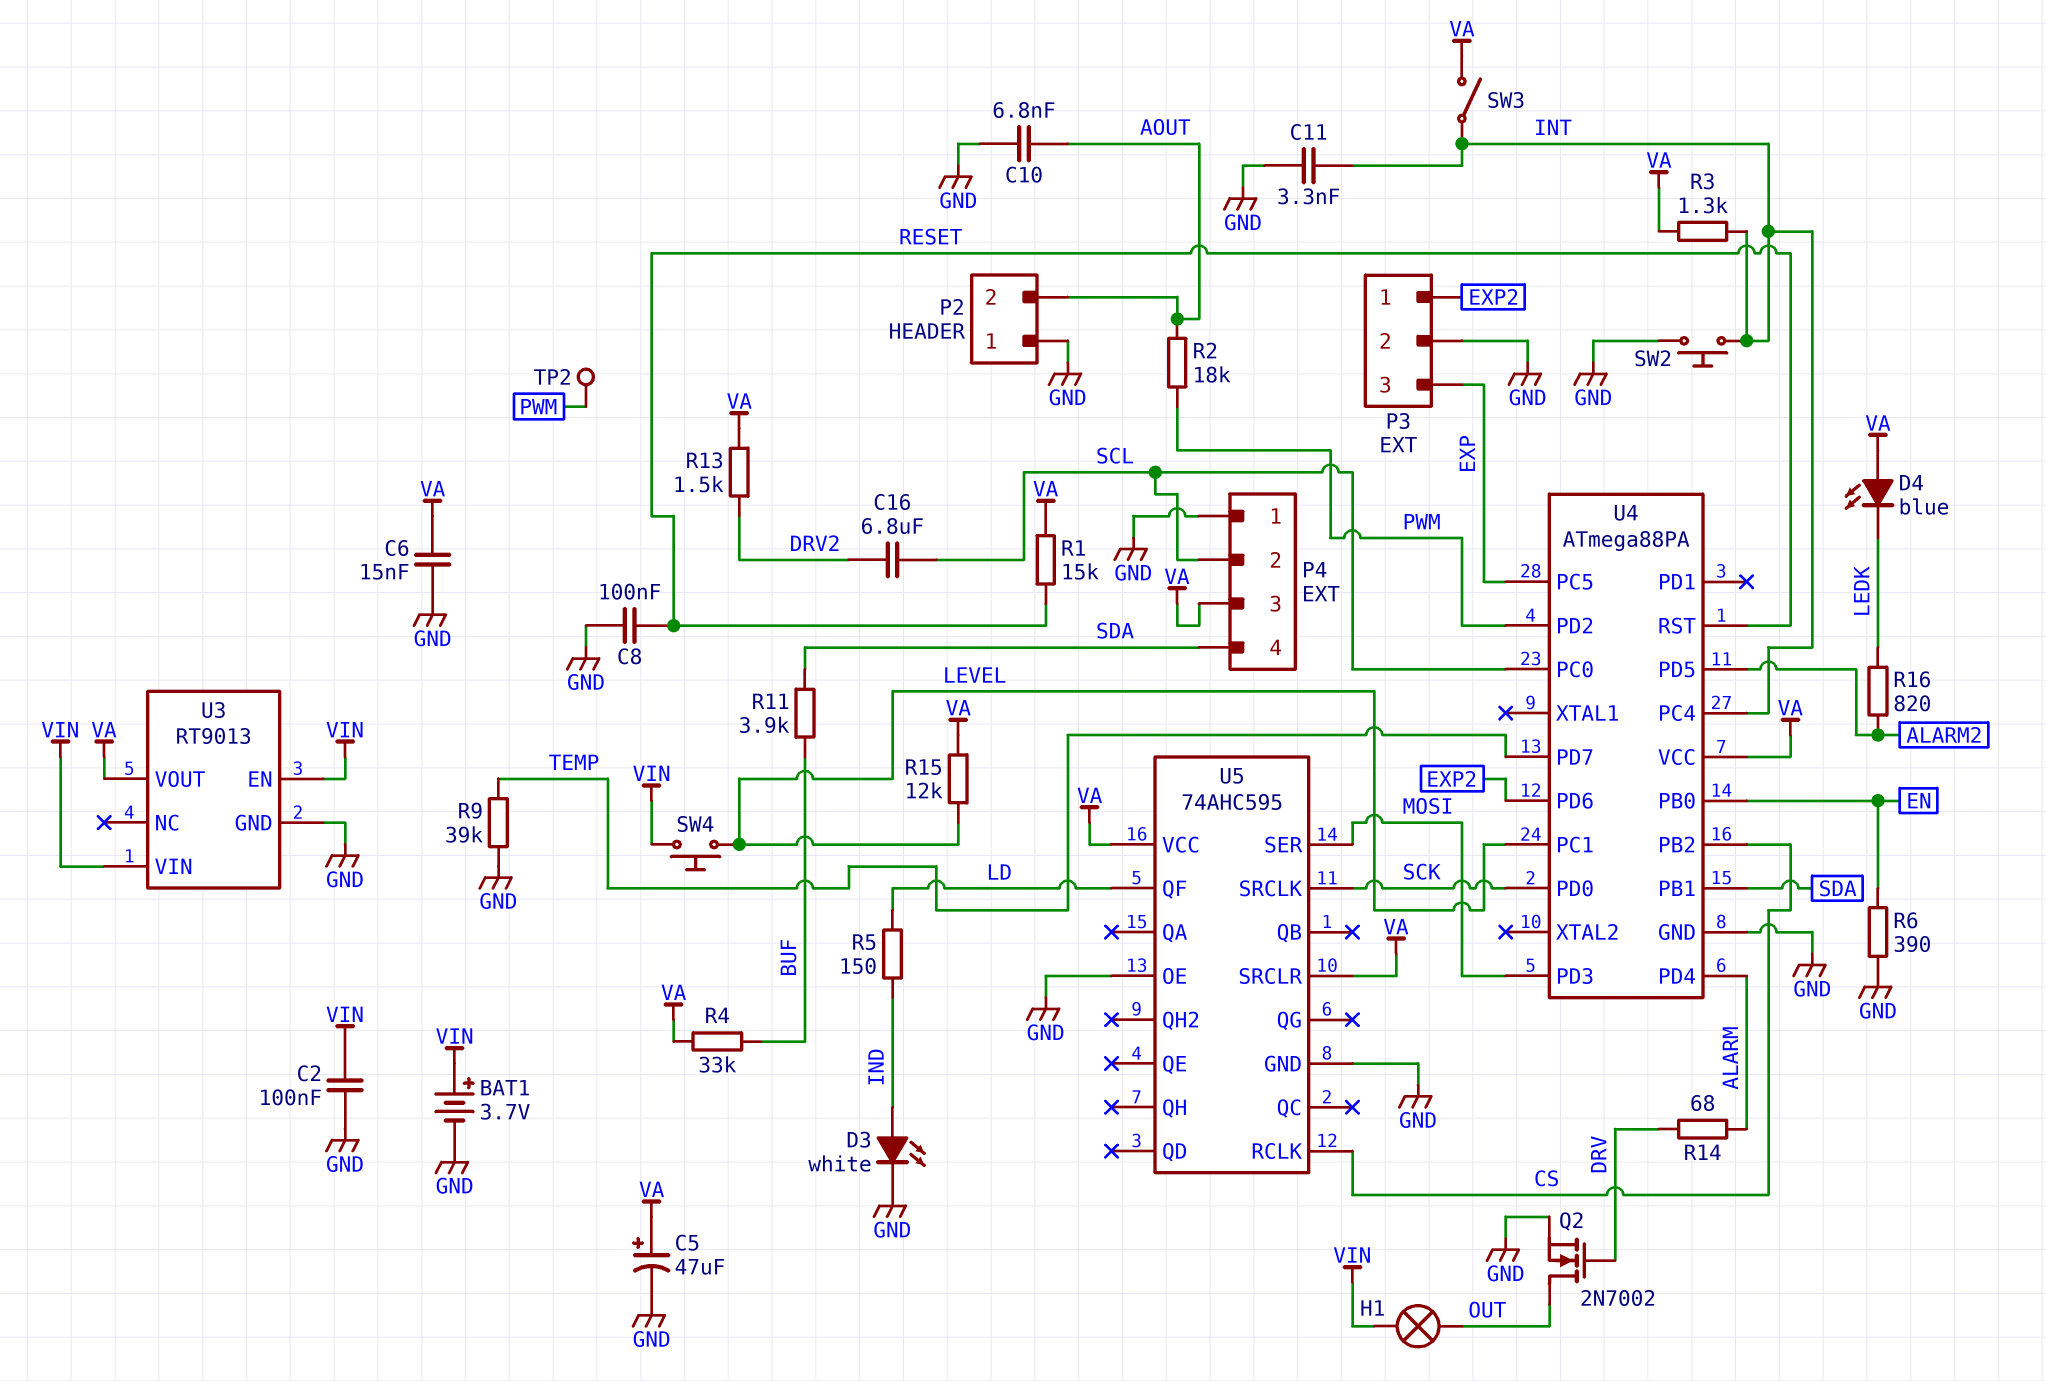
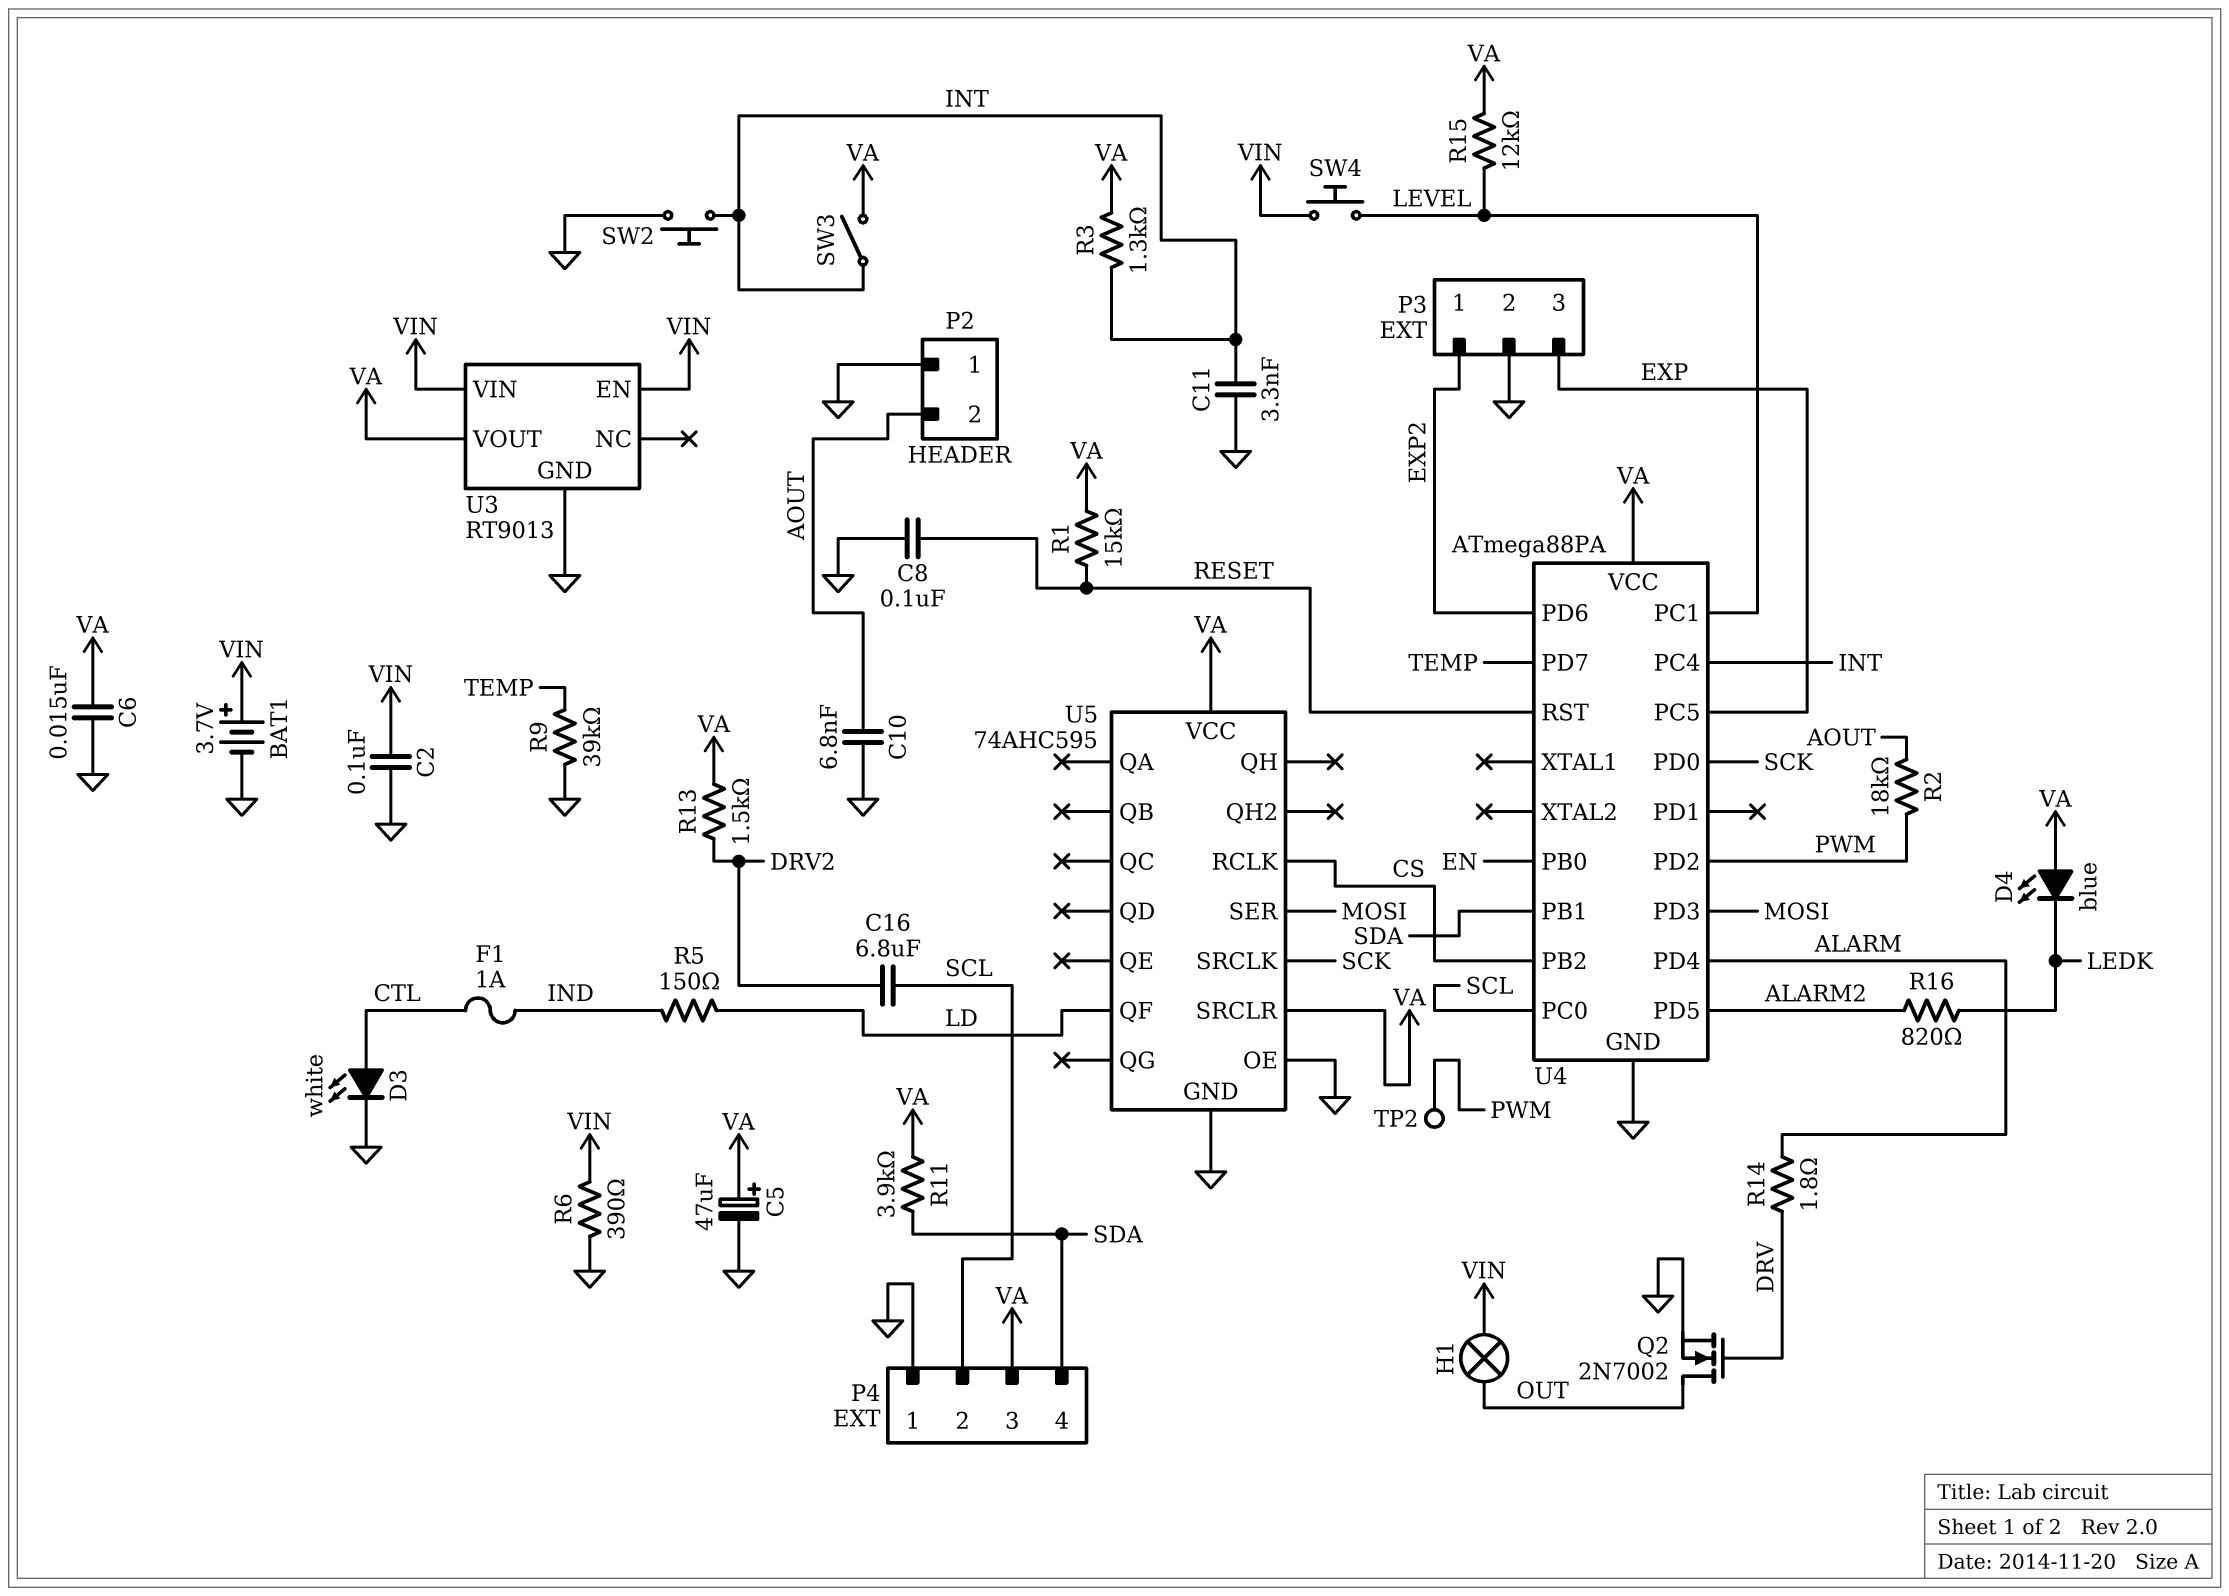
D3: LED white (A IND, K GND) -> LED white (A CTL, K GND)
F1: none -> 1A (CTL, IND)
R4: 33k (BUF, VA) -> none
R6: 390 (EN, GND) -> 390 (GND, VIN)
R11: 3.9k (BUF, SDA) -> 3.9k (SDA, VA)
R14: 68 (ALARM, DRV) -> 1.8 (ALARM, DRV)

